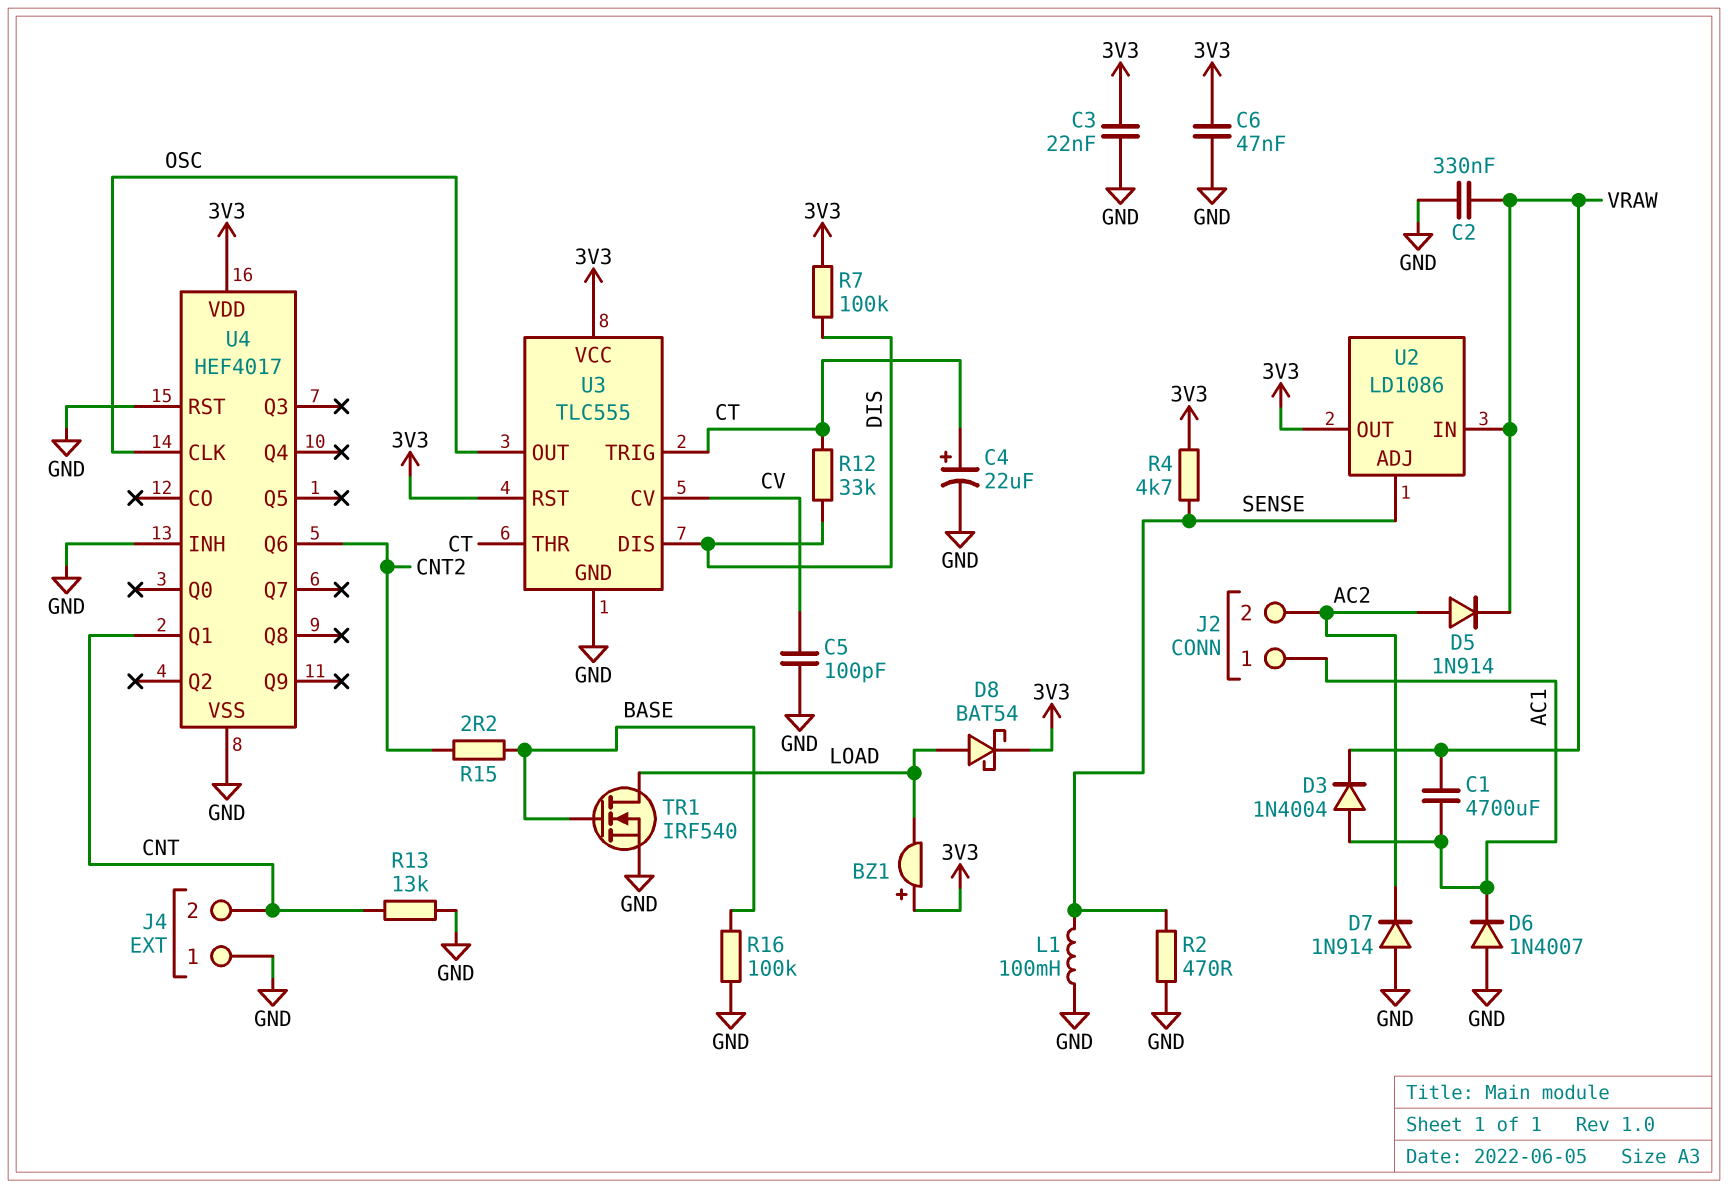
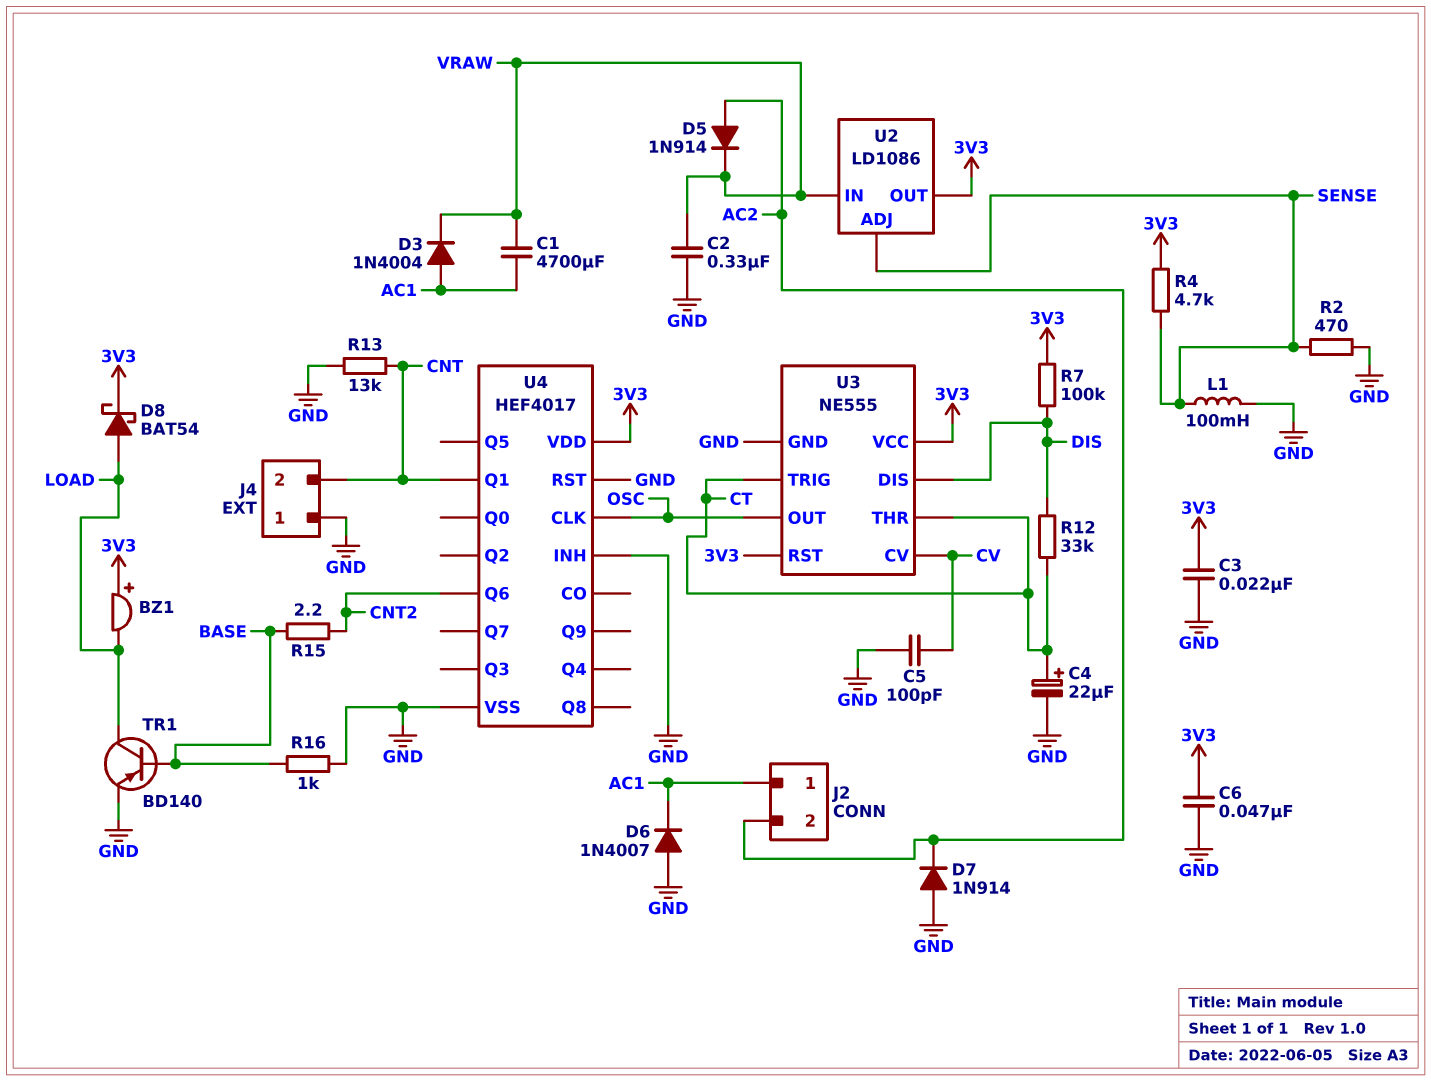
R16: 100k (BASE, GND) -> 1k (BASE, GND)
TR1: NMOS IRF540 (G BASE, D LOAD, S GND) -> PNP BD140 (B BASE, C LOAD, E GND)
U3: TLC555 -> NE555

